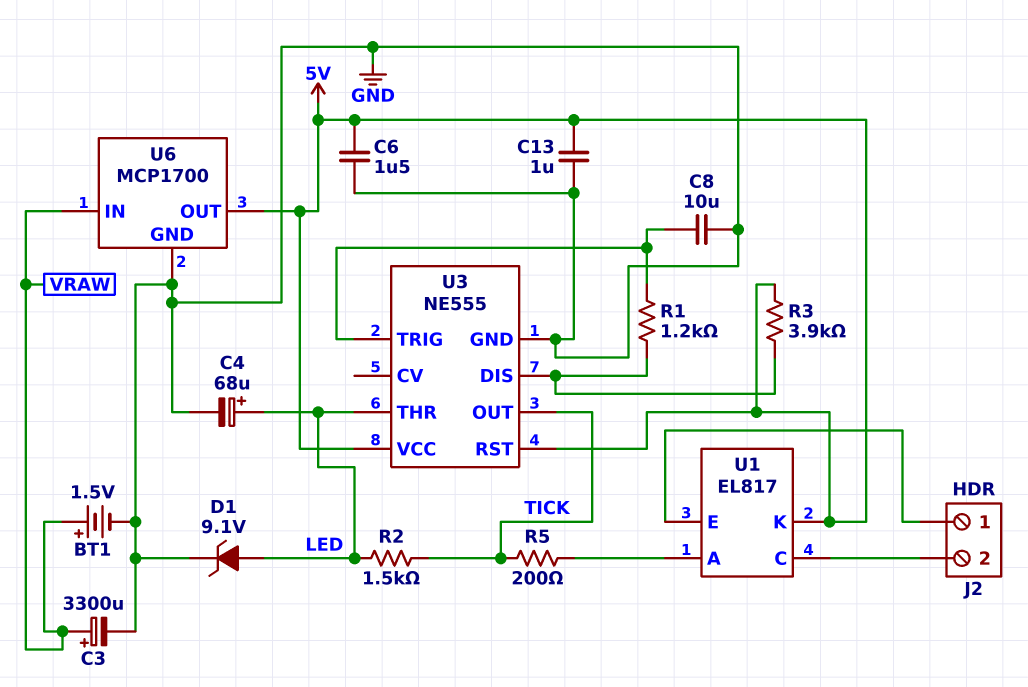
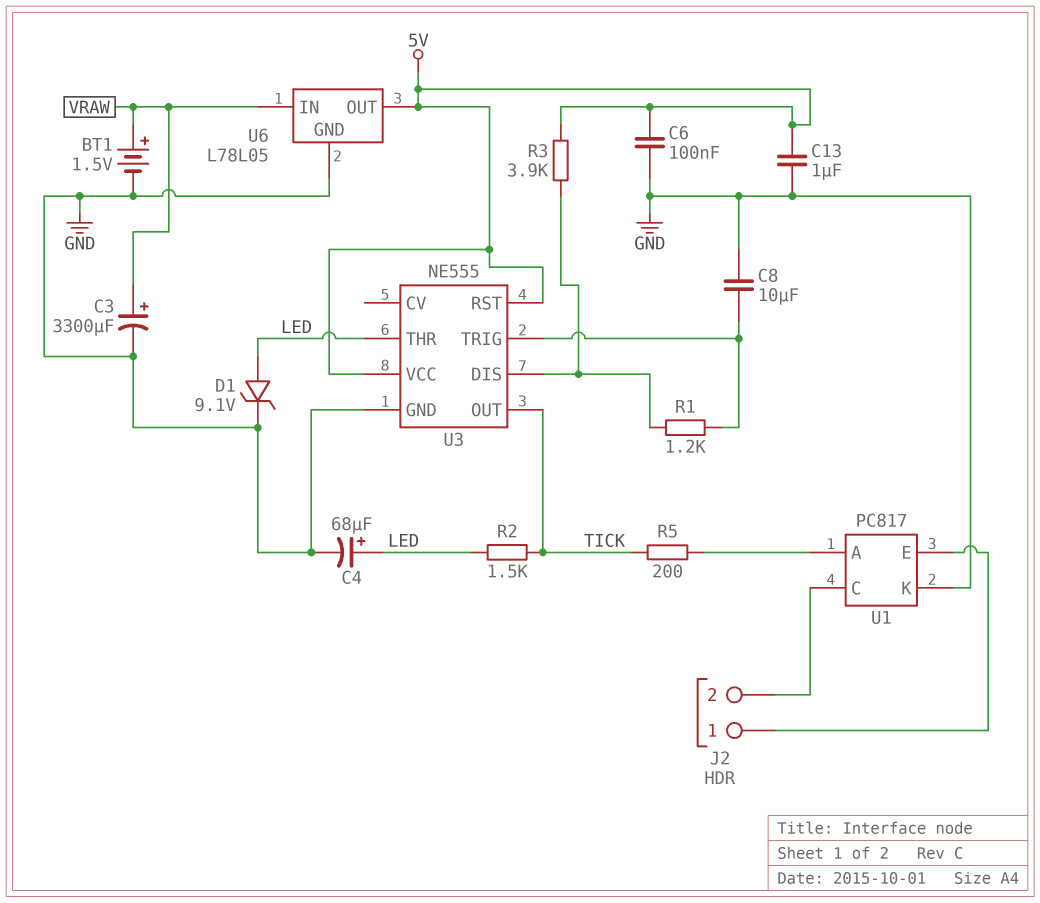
C6: 1.5uF (5V, GND) -> 100nF (5V, GND)
U1: EL817 -> PC817
U1 pin K: 5V -> GND
U6: MCP1700 -> L78L05

